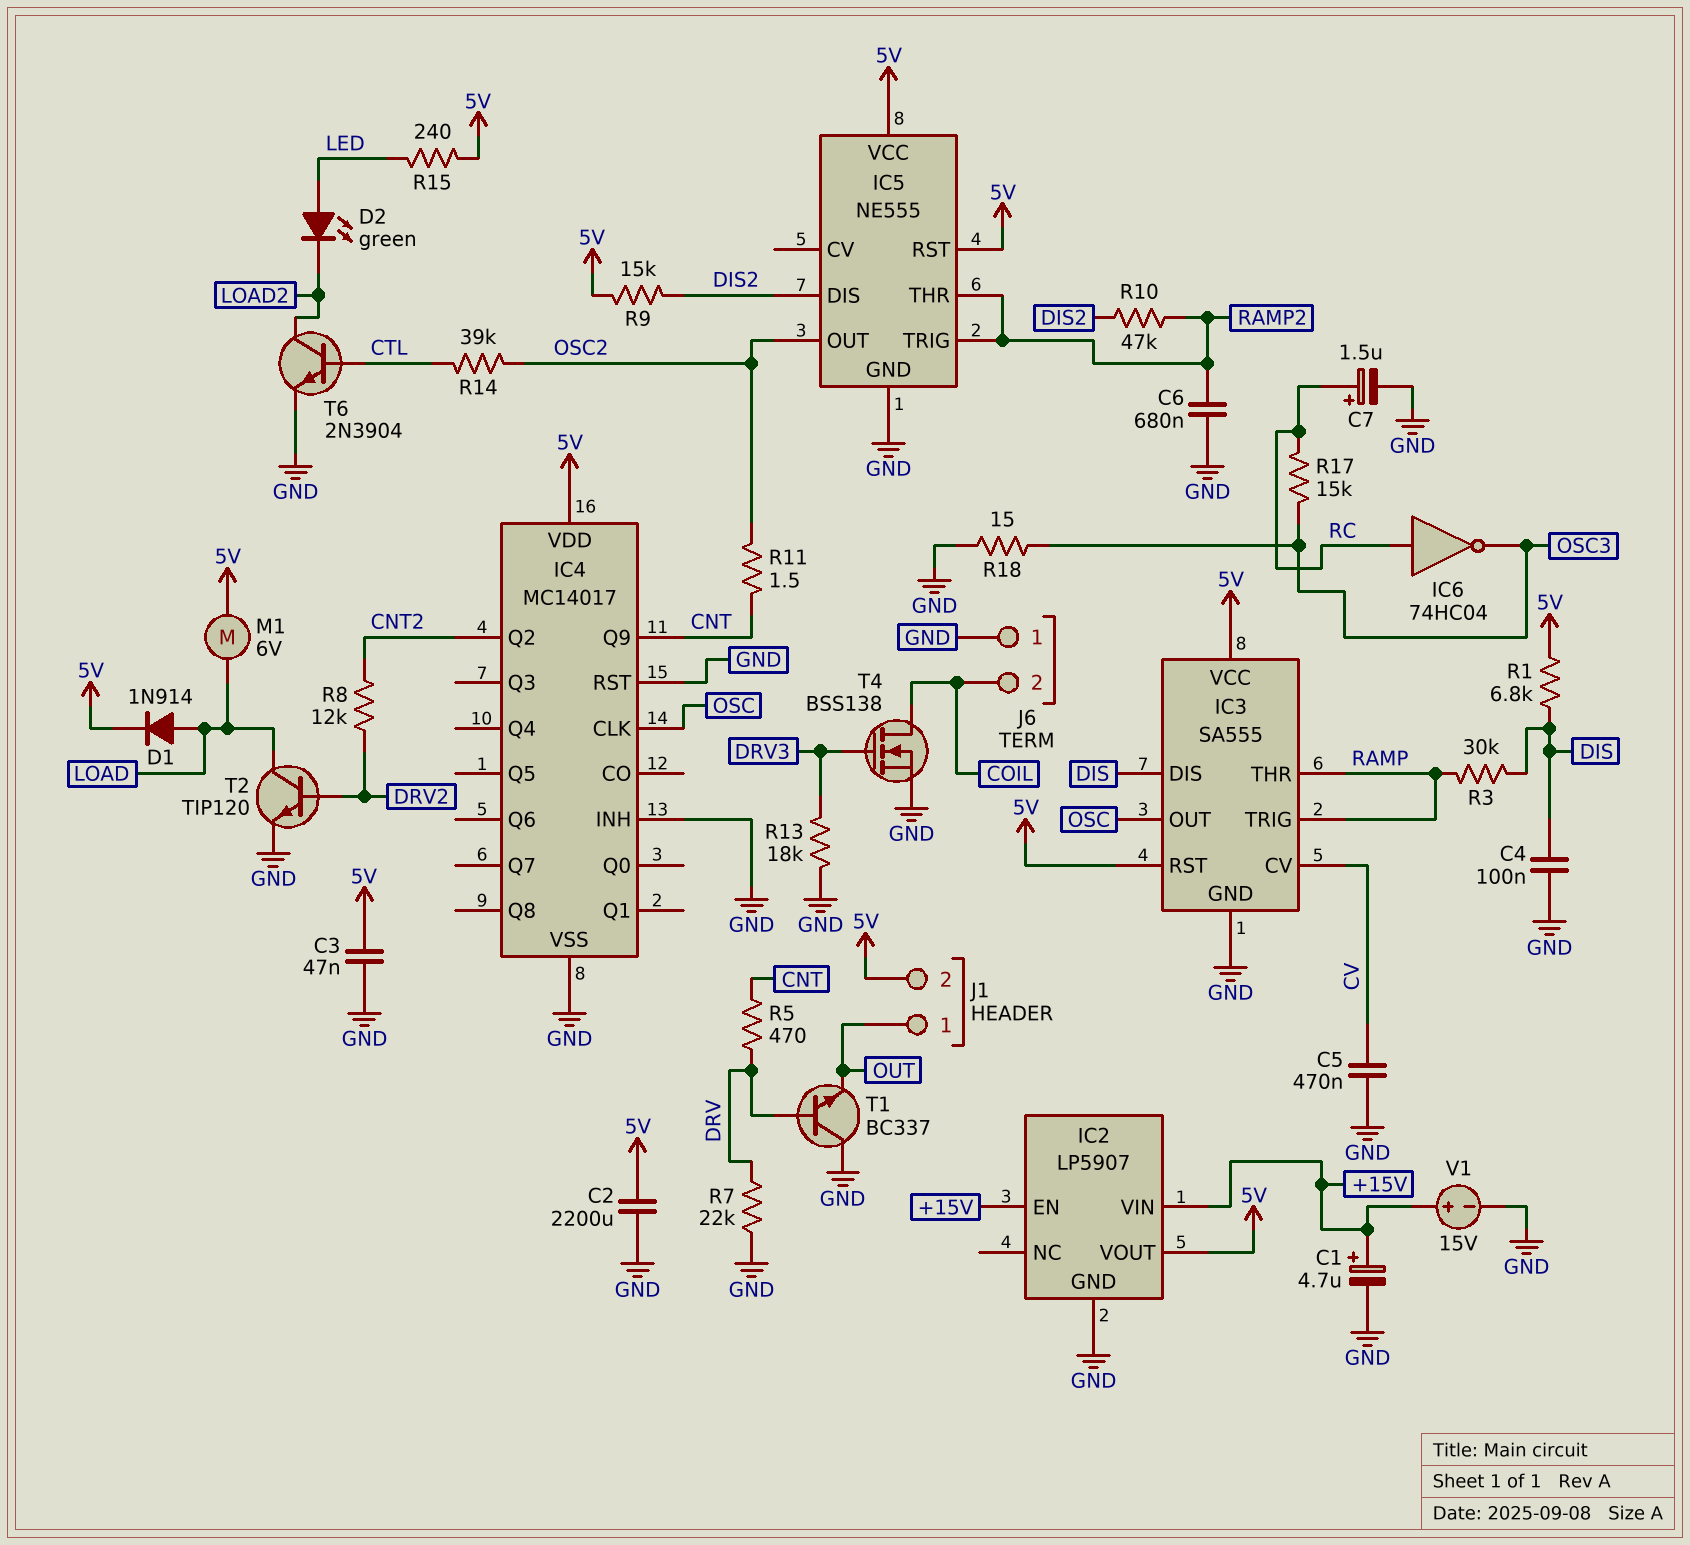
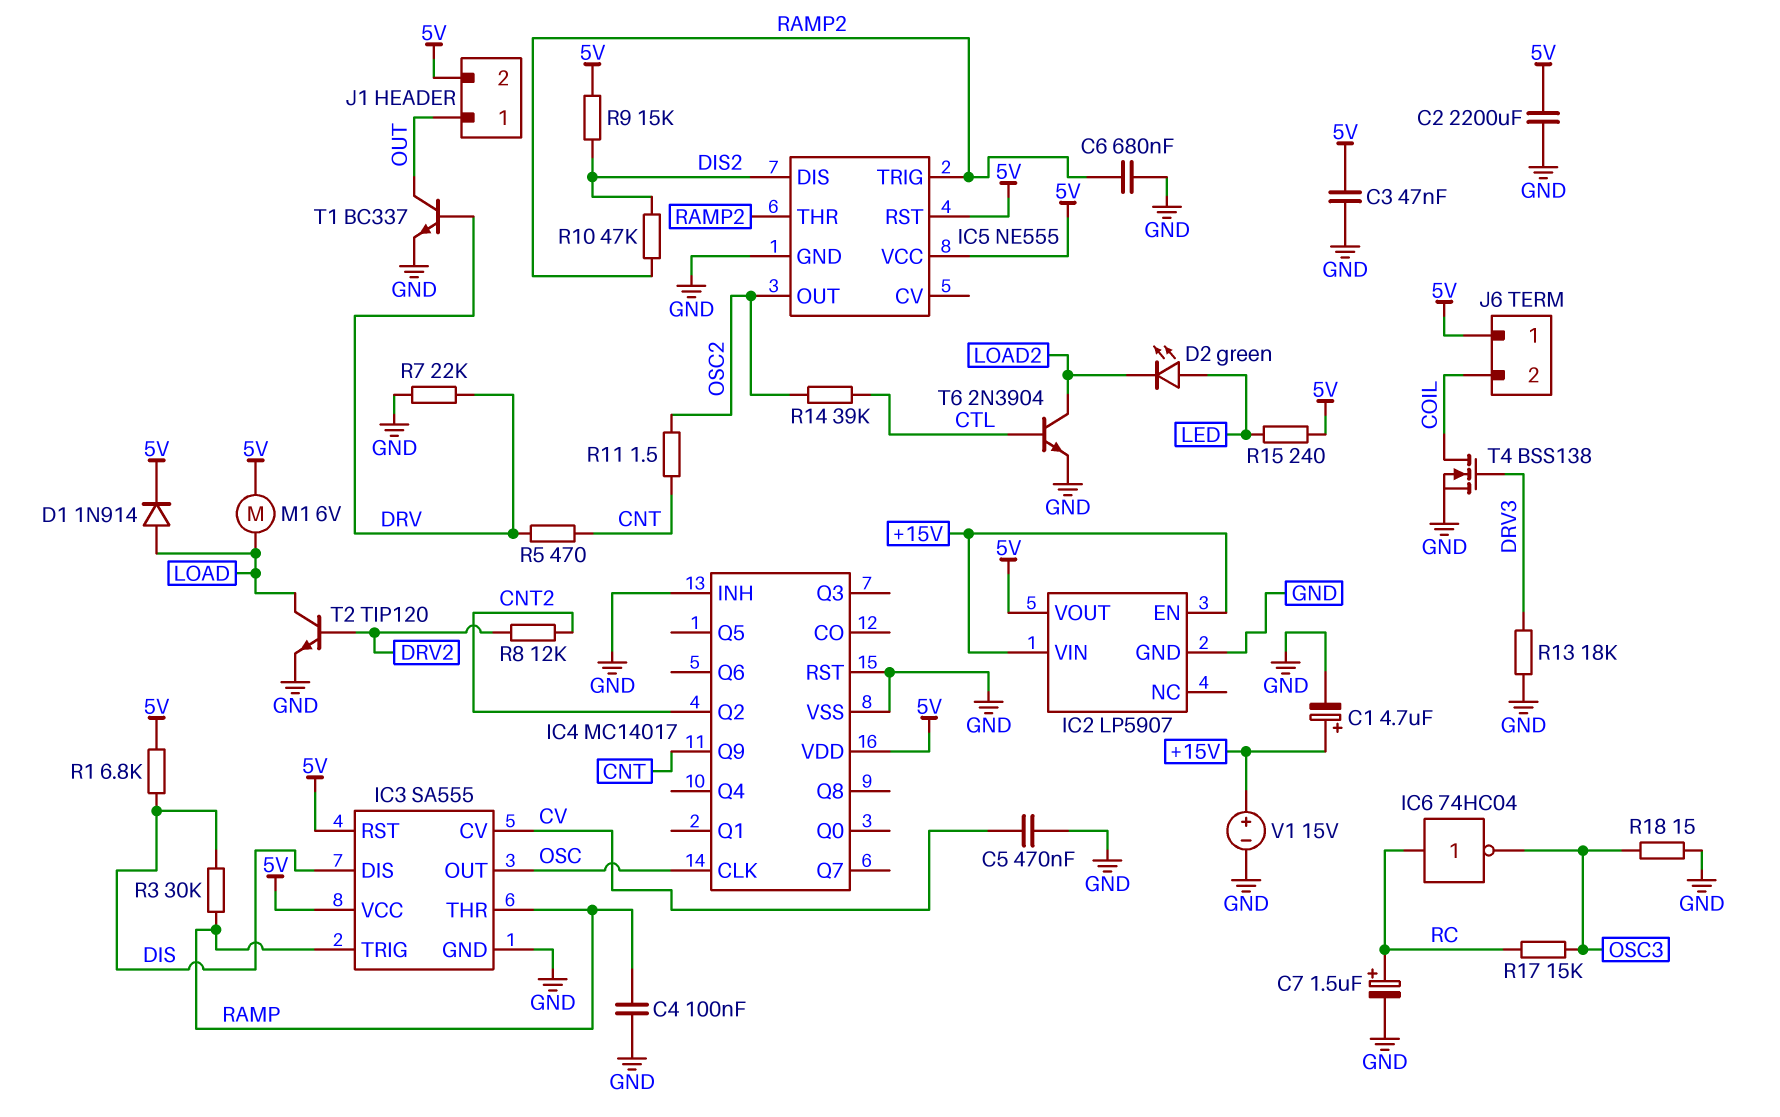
C4: 100nF (DIS, GND) -> 100nF (GND, RAMP)
J6 pin 1: GND -> 5V
T1: NPN BC337 (B DRV, C GND, E OUT) -> NPN BC337 (B DRV, C OUT, E GND)

